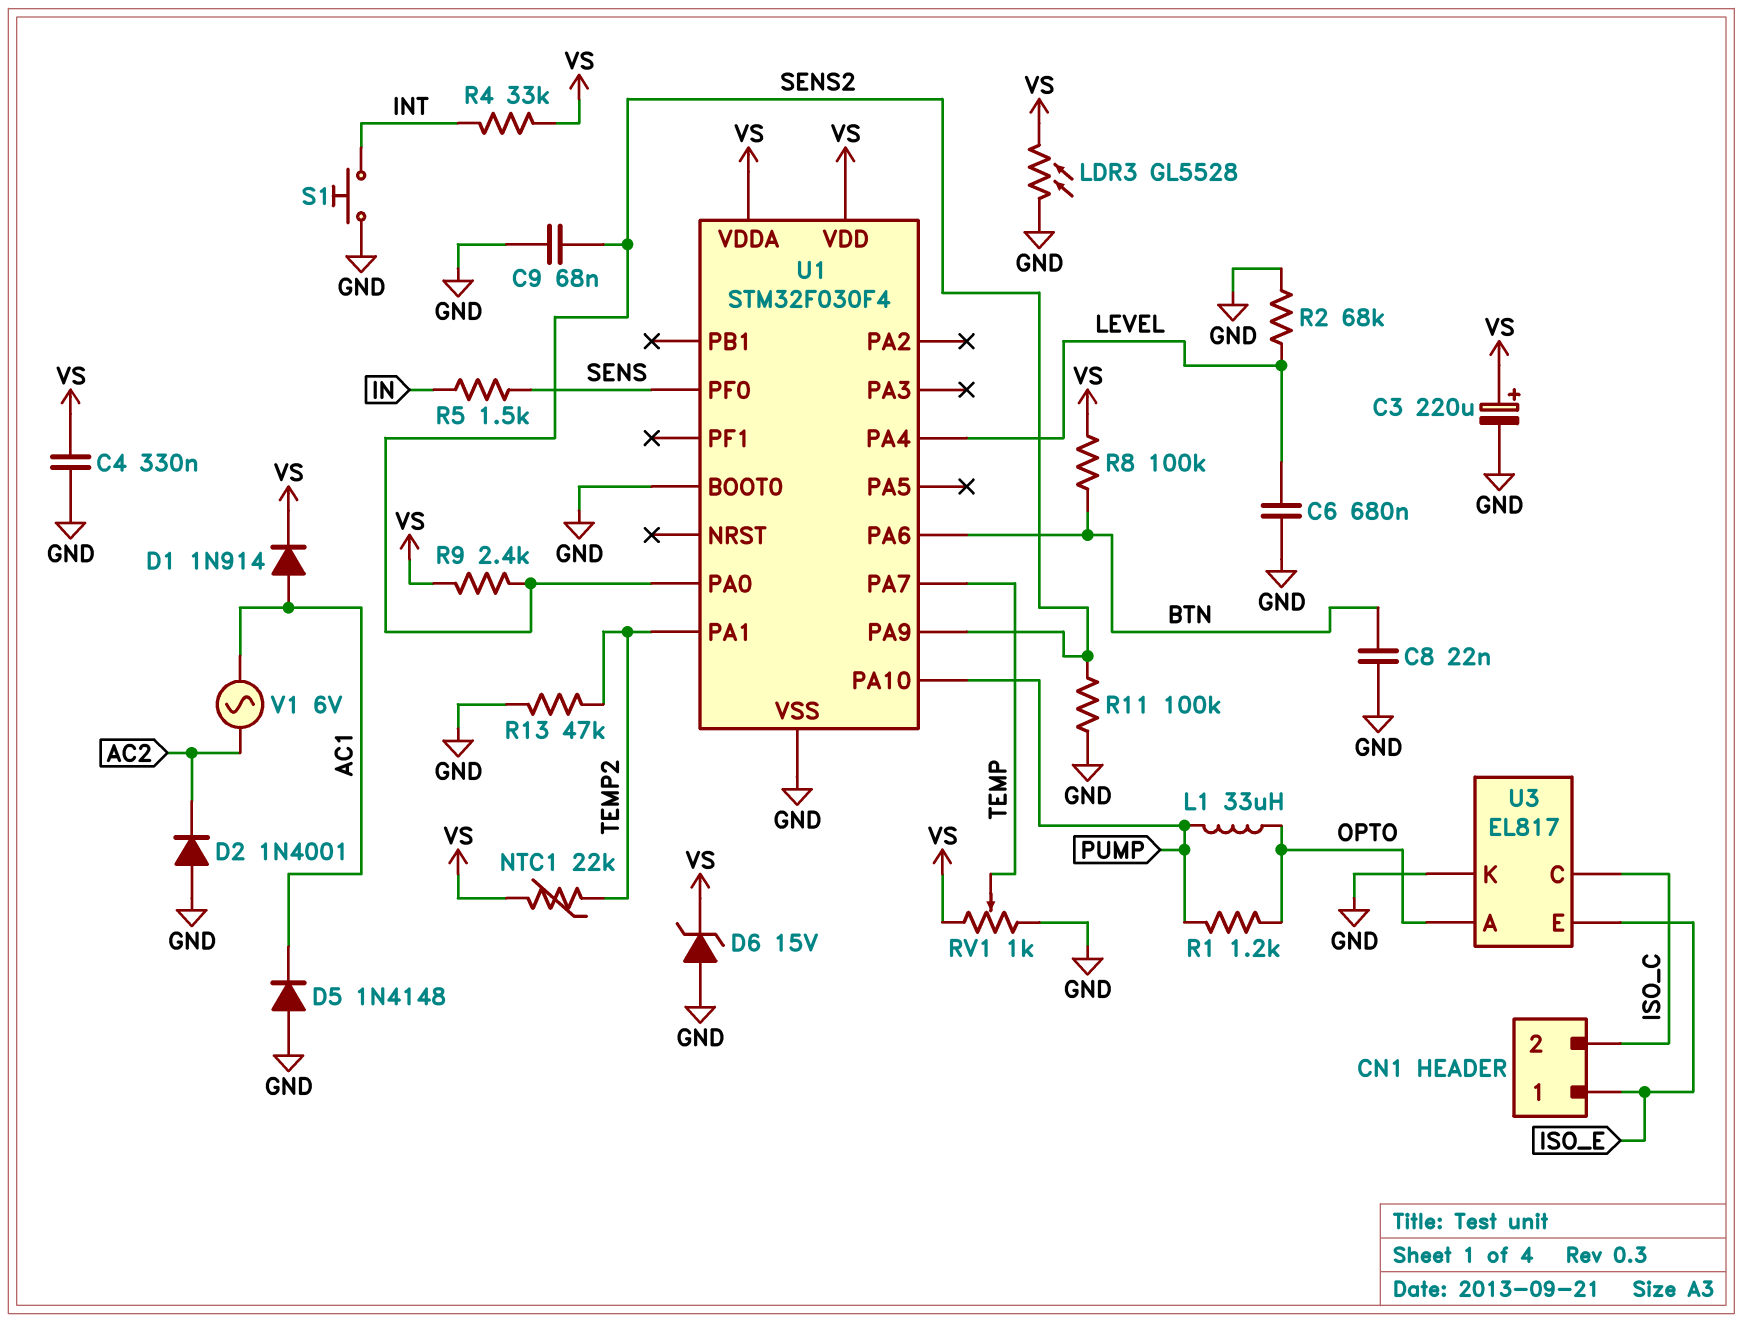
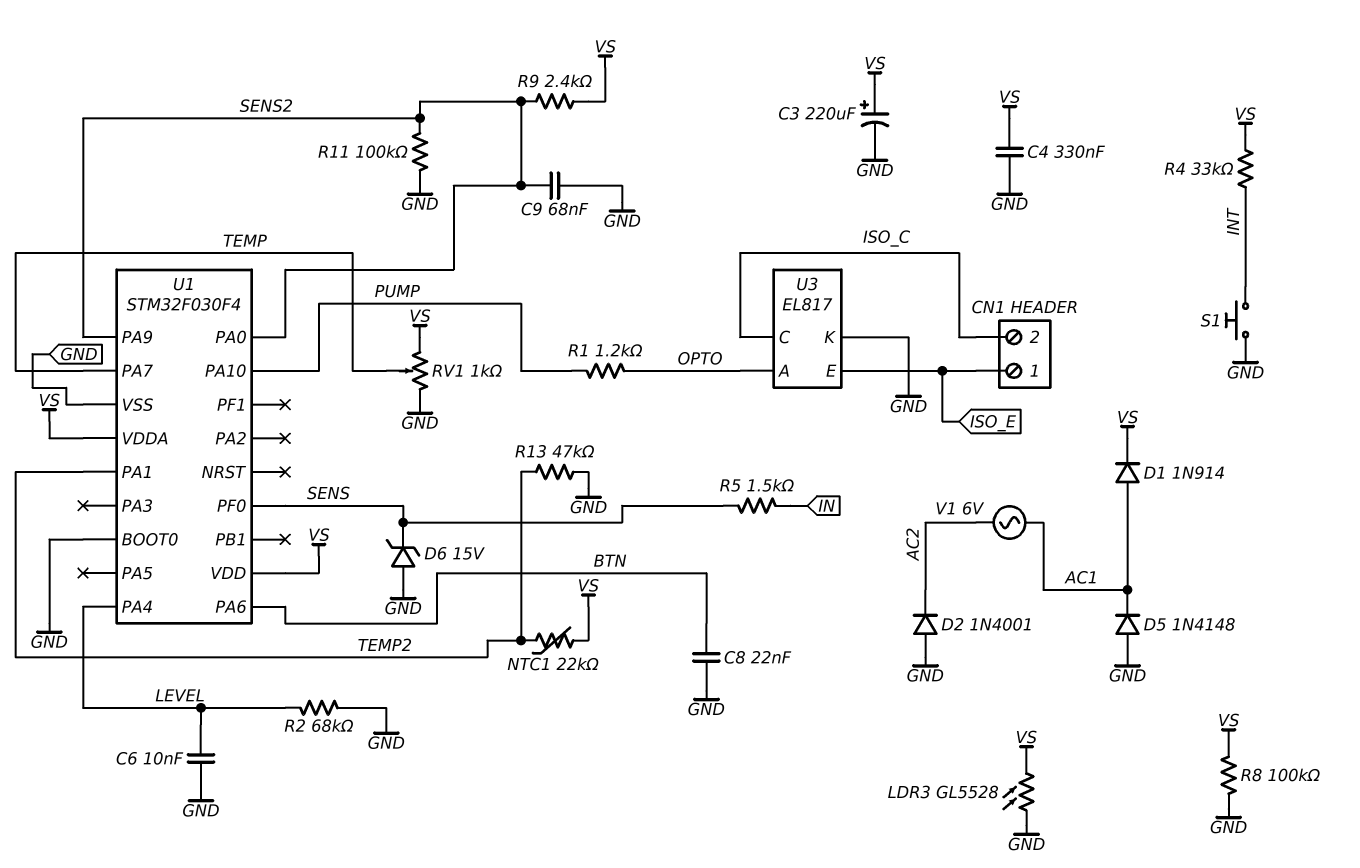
C6: 680nF (GND, LEVEL) -> 10nF (GND, LEVEL)
D6: zener 15V (A GND, K VS) -> zener 15V (A GND, K SENS)
L1: 33uH (OPTO, PUMP) -> none
R8: 100k (BTN, VS) -> 100k (GND, VS)

